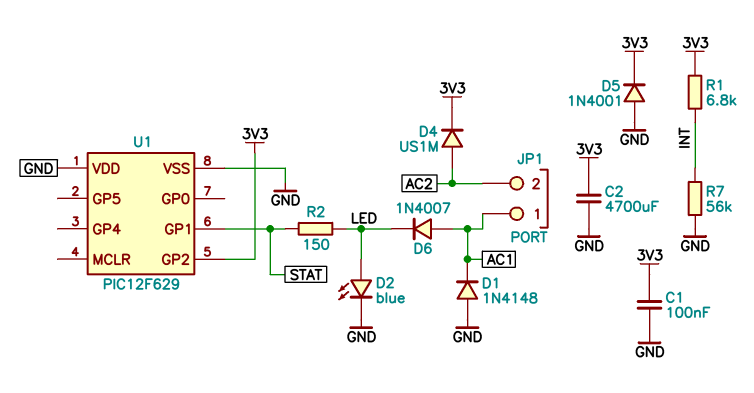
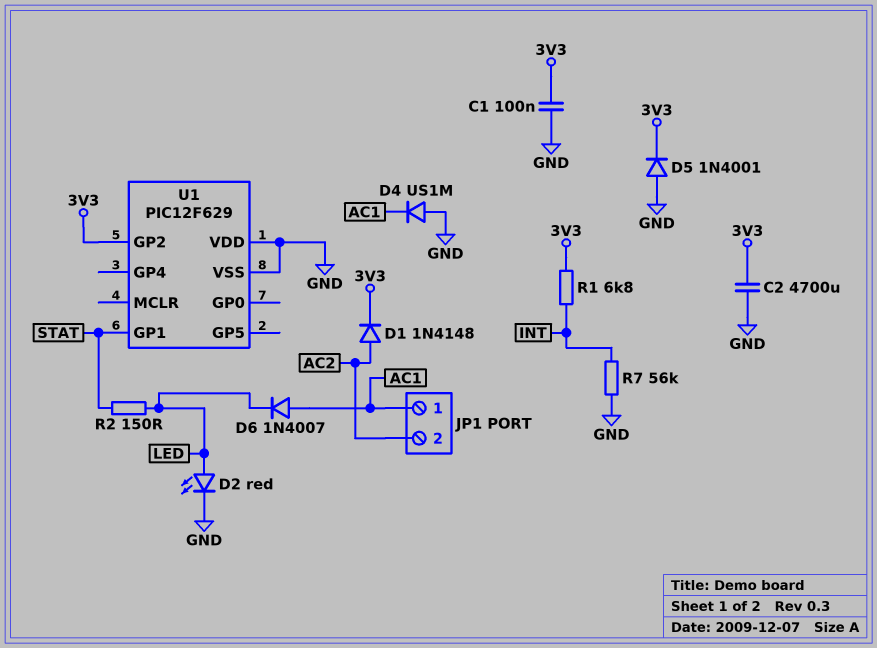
D1: diode 1N4148 (A GND, K AC1) -> diode 1N4148 (A AC2, K 3V3)
D2: LED blue (A LED, K GND) -> LED red (A LED, K GND)
D4: diode US1M (A AC2, K 3V3) -> diode US1M (A GND, K AC1)

